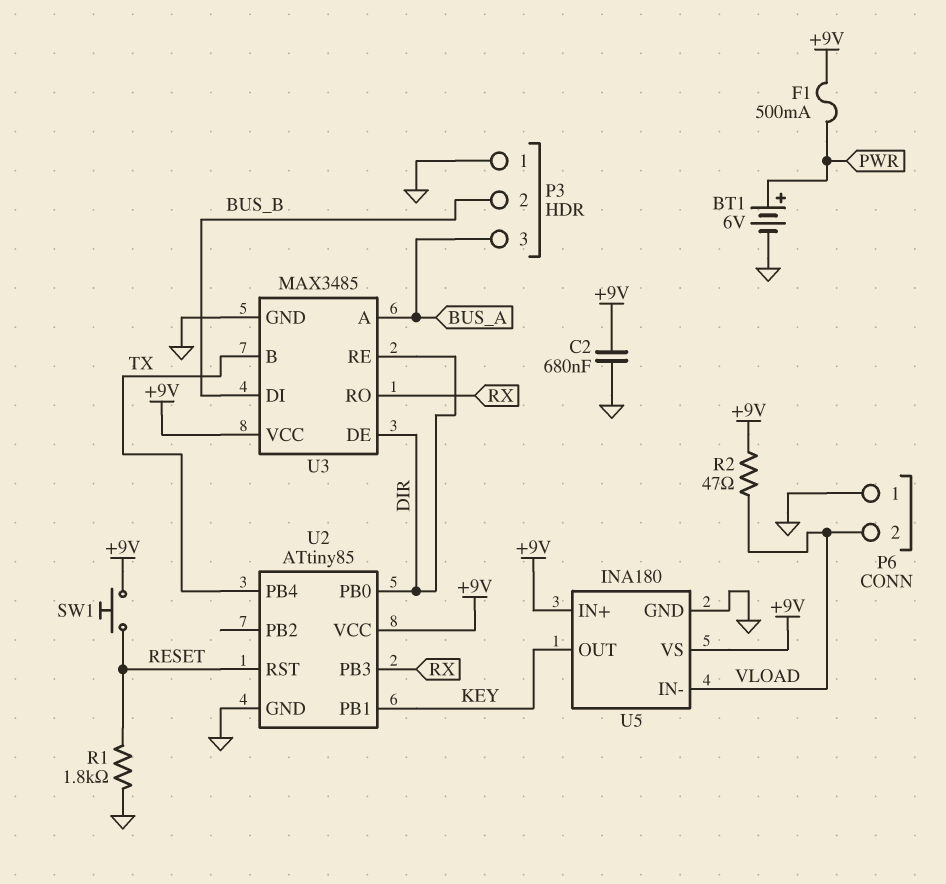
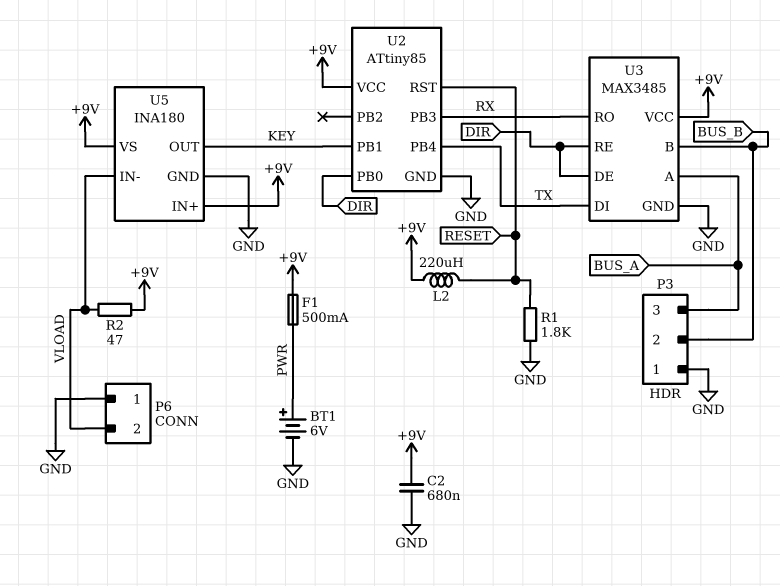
L2: none -> 220uH (+9V, RESET)
SW1: button (+9V, RESET) -> none
U3 pin B: TX -> BUS_B
U3 pin DI: BUS_B -> TX

